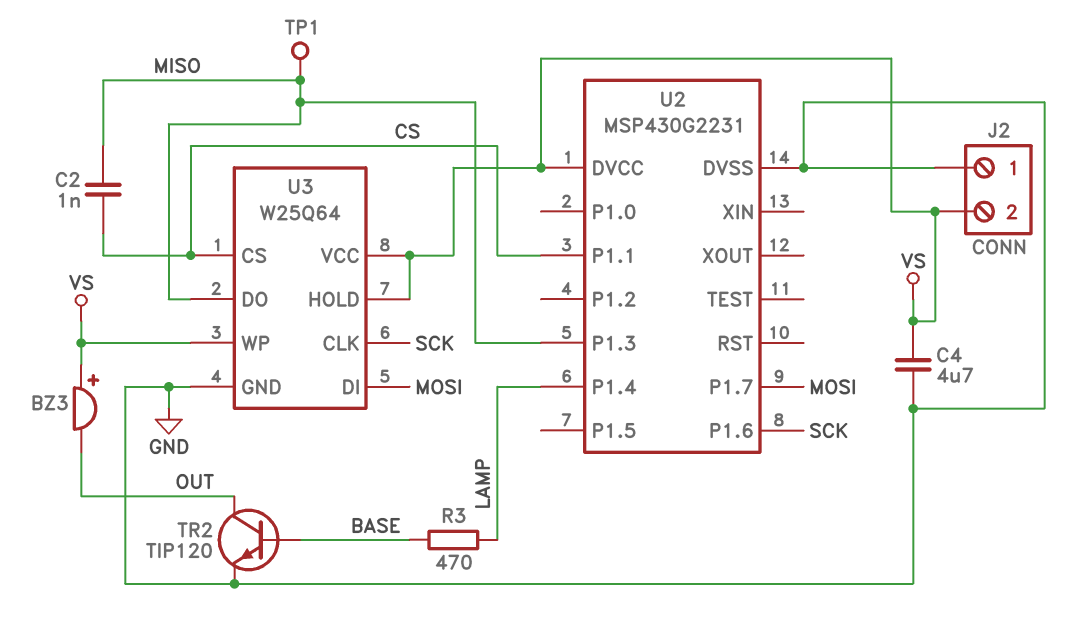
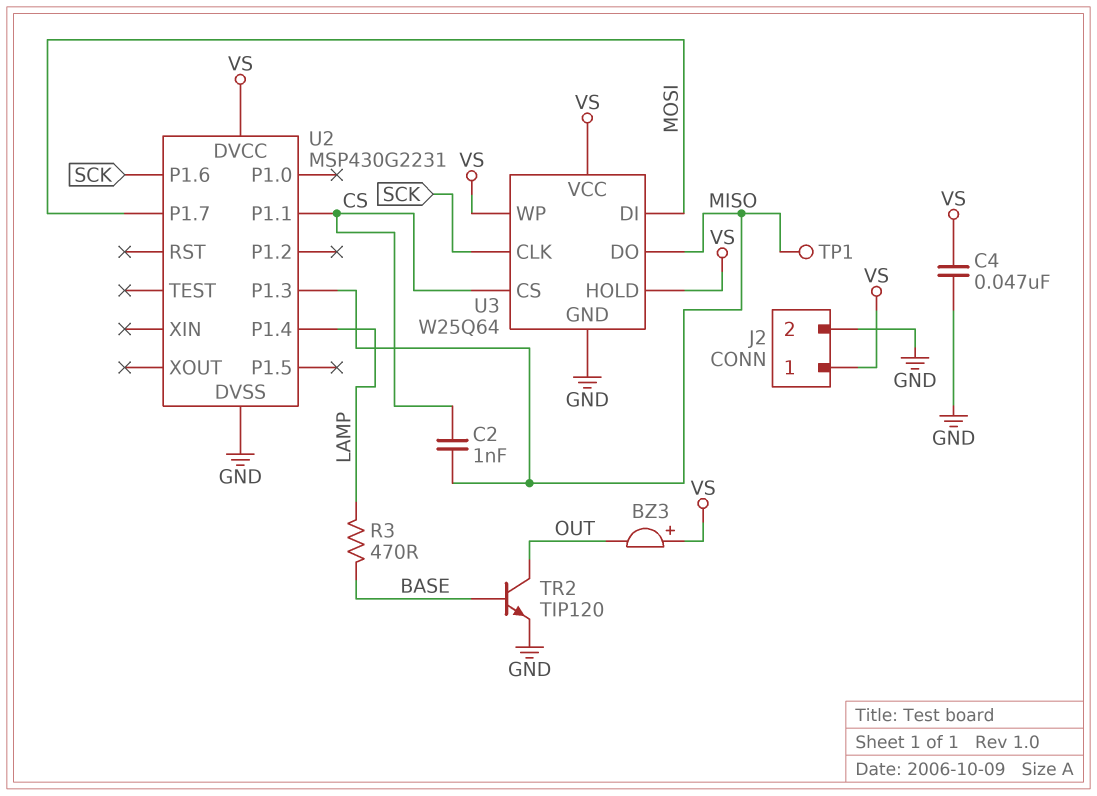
C4: 4.7uF (GND, VS) -> 47nF (GND, VS)
J2 pin 1: GND -> VS
J2 pin 2: VS -> GND

